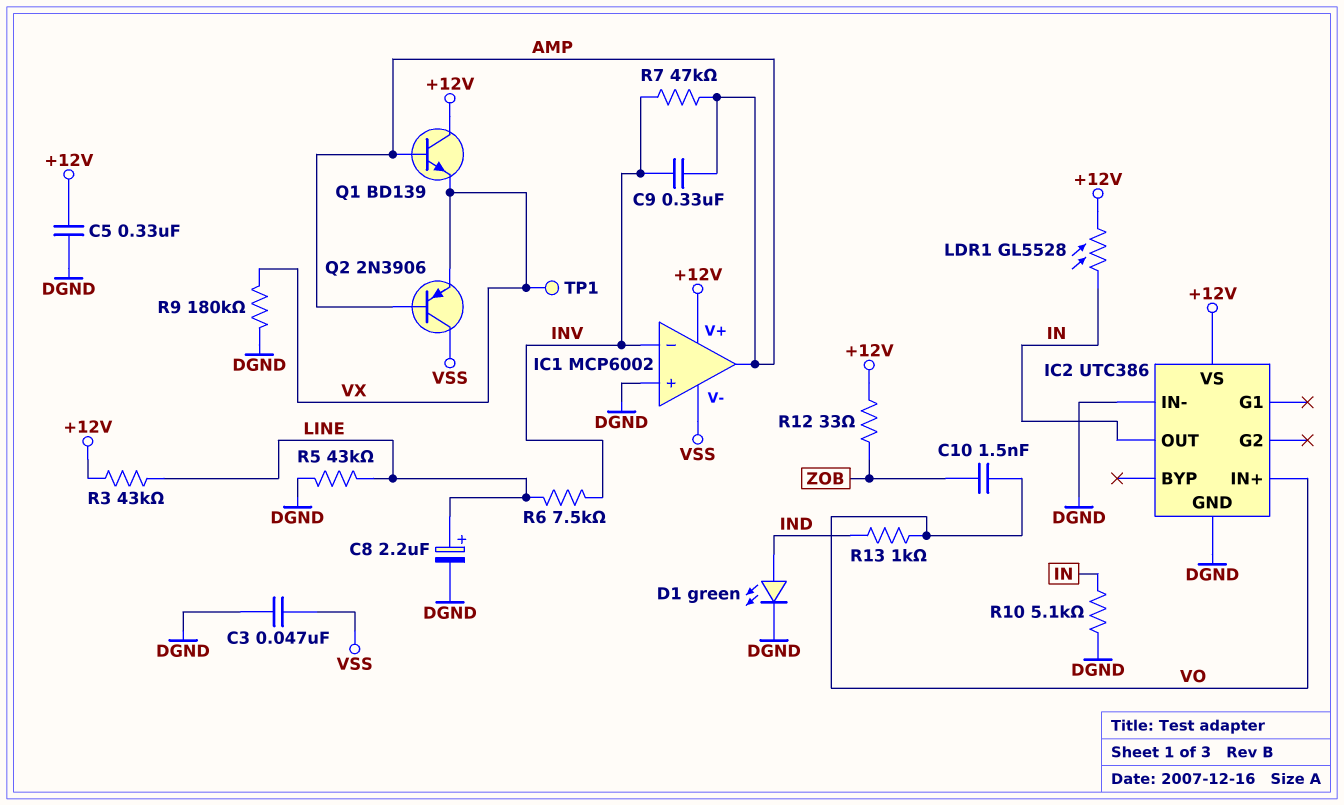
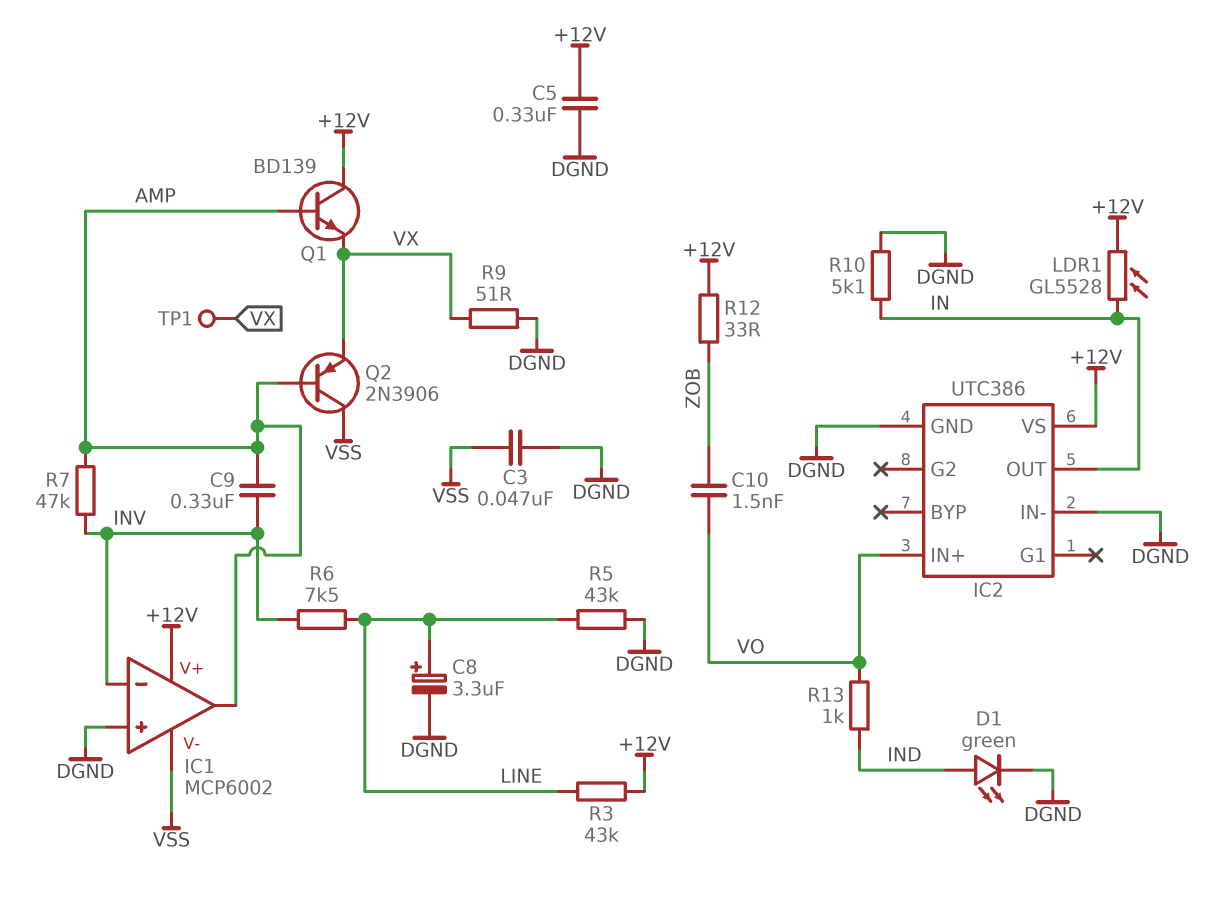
C8: 2.2uF (plus LINE, minus DGND) -> 3.3uF (plus LINE, minus DGND)
R9: 180k (DGND, VX) -> 51 (DGND, VX)

